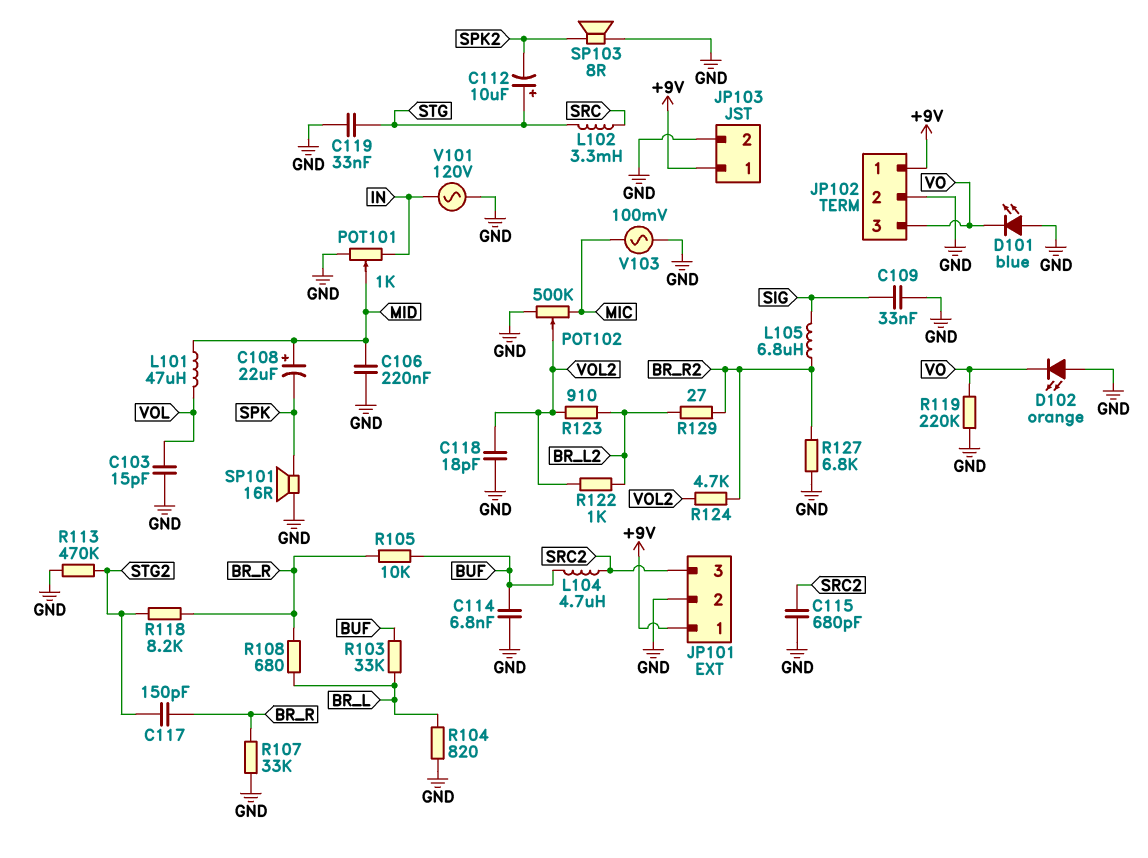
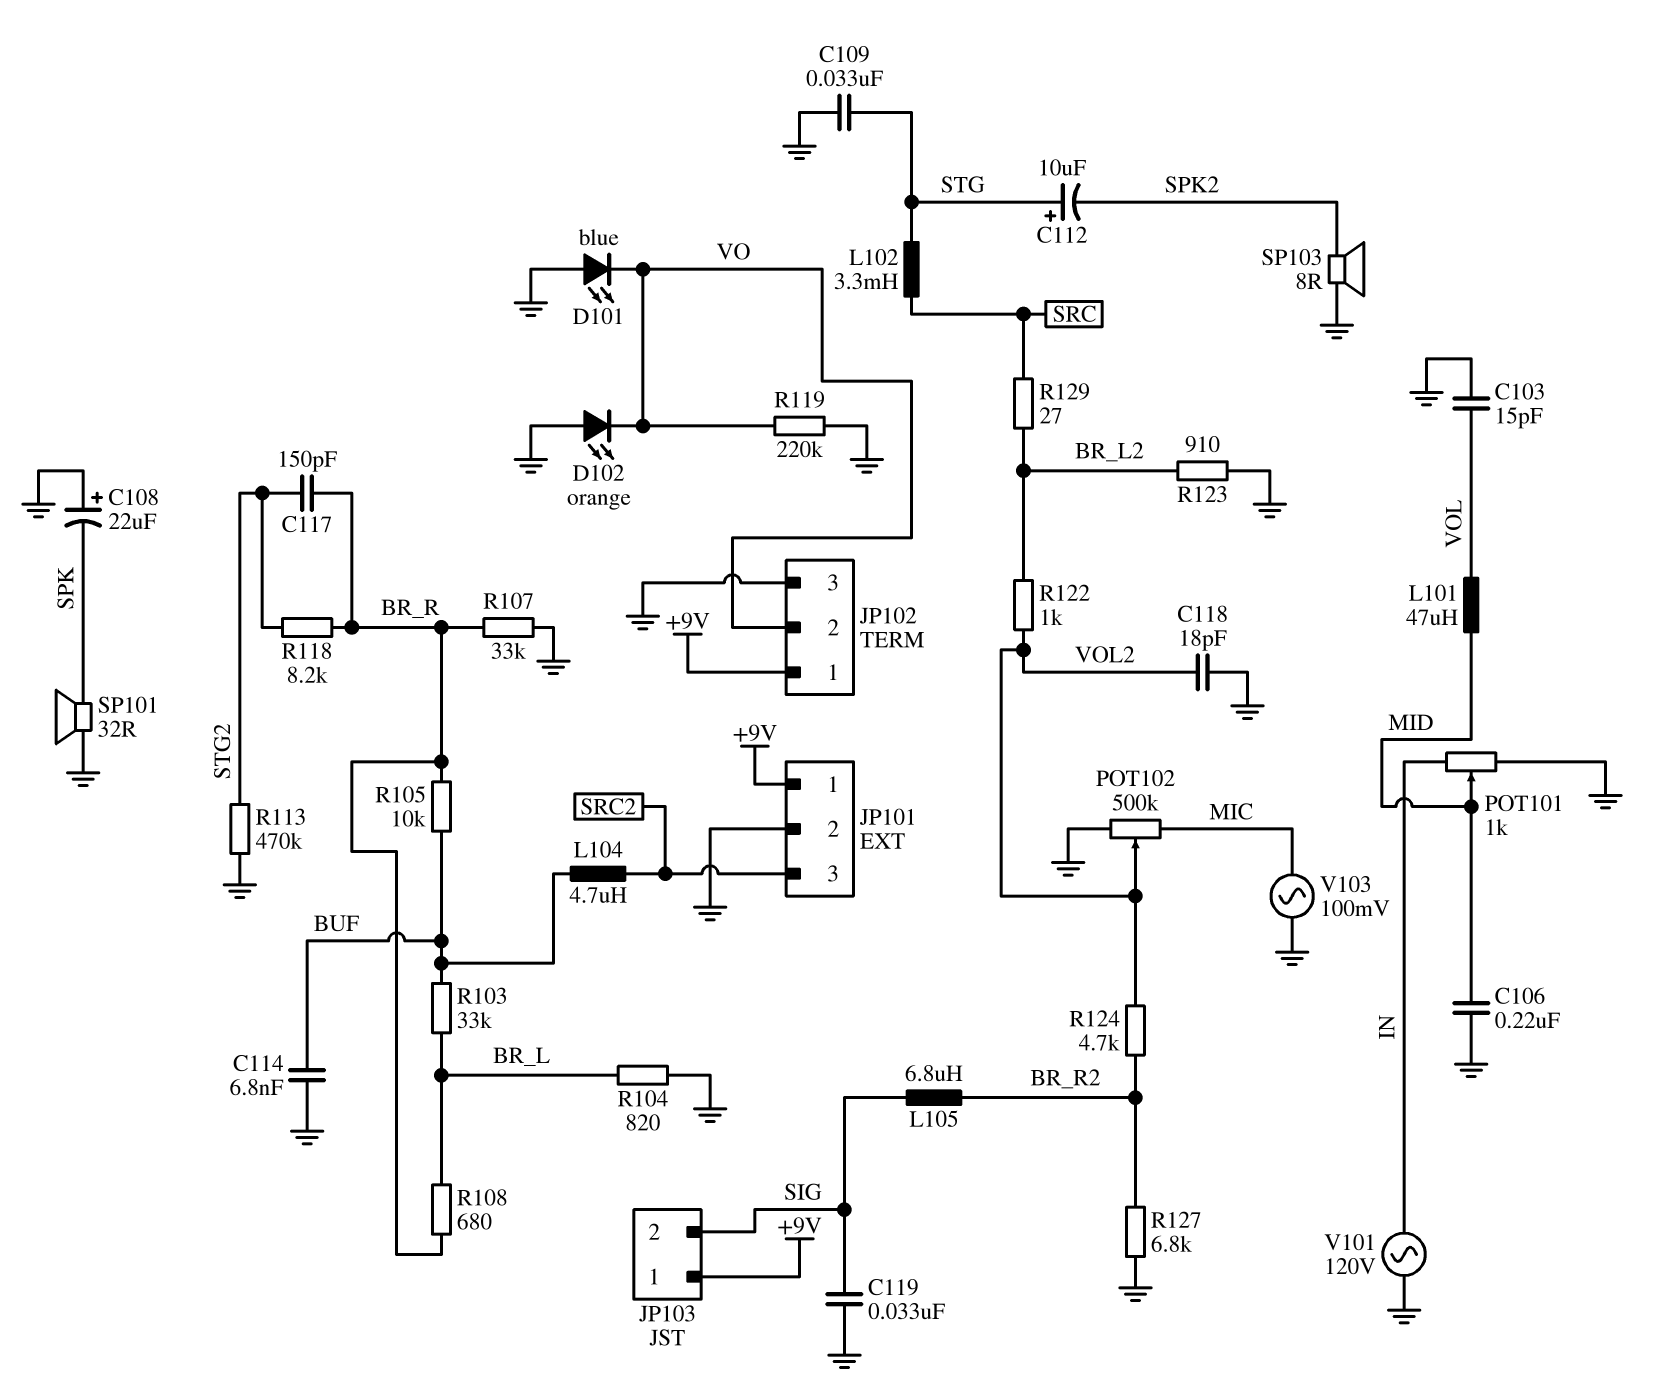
C108: 22uF (plus MID, minus SPK) -> 22uF (plus GND, minus SPK)
C109: 33nF (GND, SIG) -> 33nF (GND, STG)
C115: 680pF (GND, SRC2) -> none
C119: 33nF (GND, STG) -> 33nF (GND, SIG)
JP102 pin 2: GND -> VO
JP102 pin 3: VO -> GND
JP103 pin 2: GND -> SIG
R123: 910 (BR_L2, VOL2) -> 910 (BR_L2, GND)
R129: 27 (BR_L2, BR_R2) -> 27 (BR_L2, SRC)
SP101: speaker 16R (GND, SPK) -> speaker 32R (GND, SPK)

